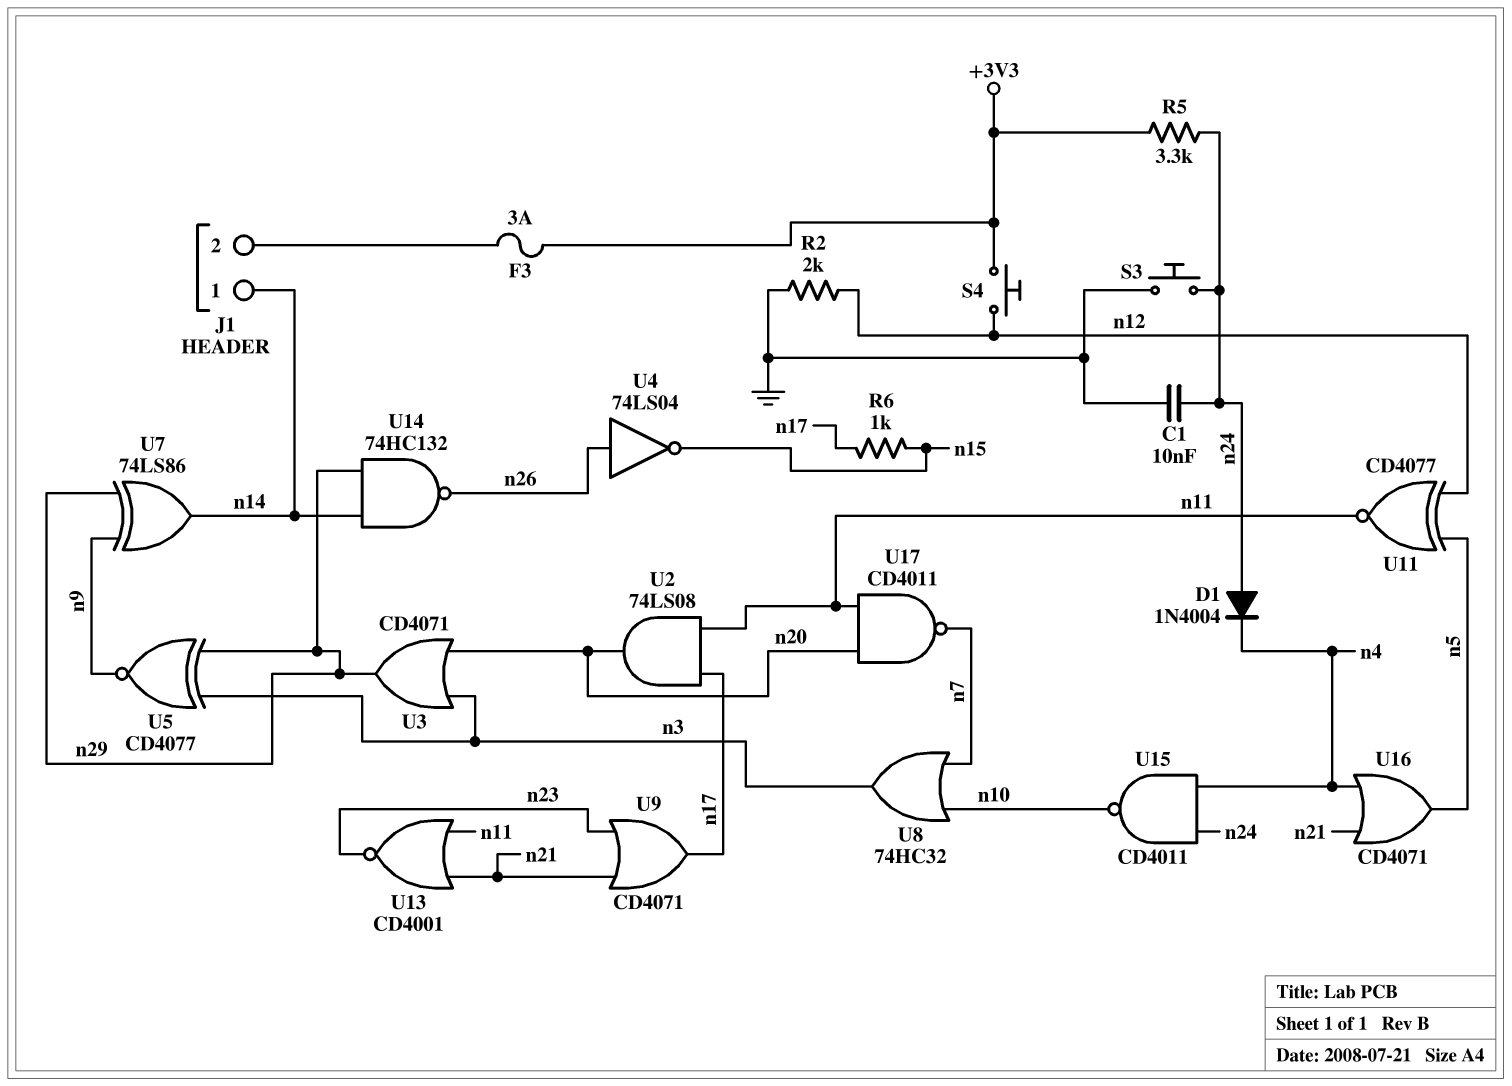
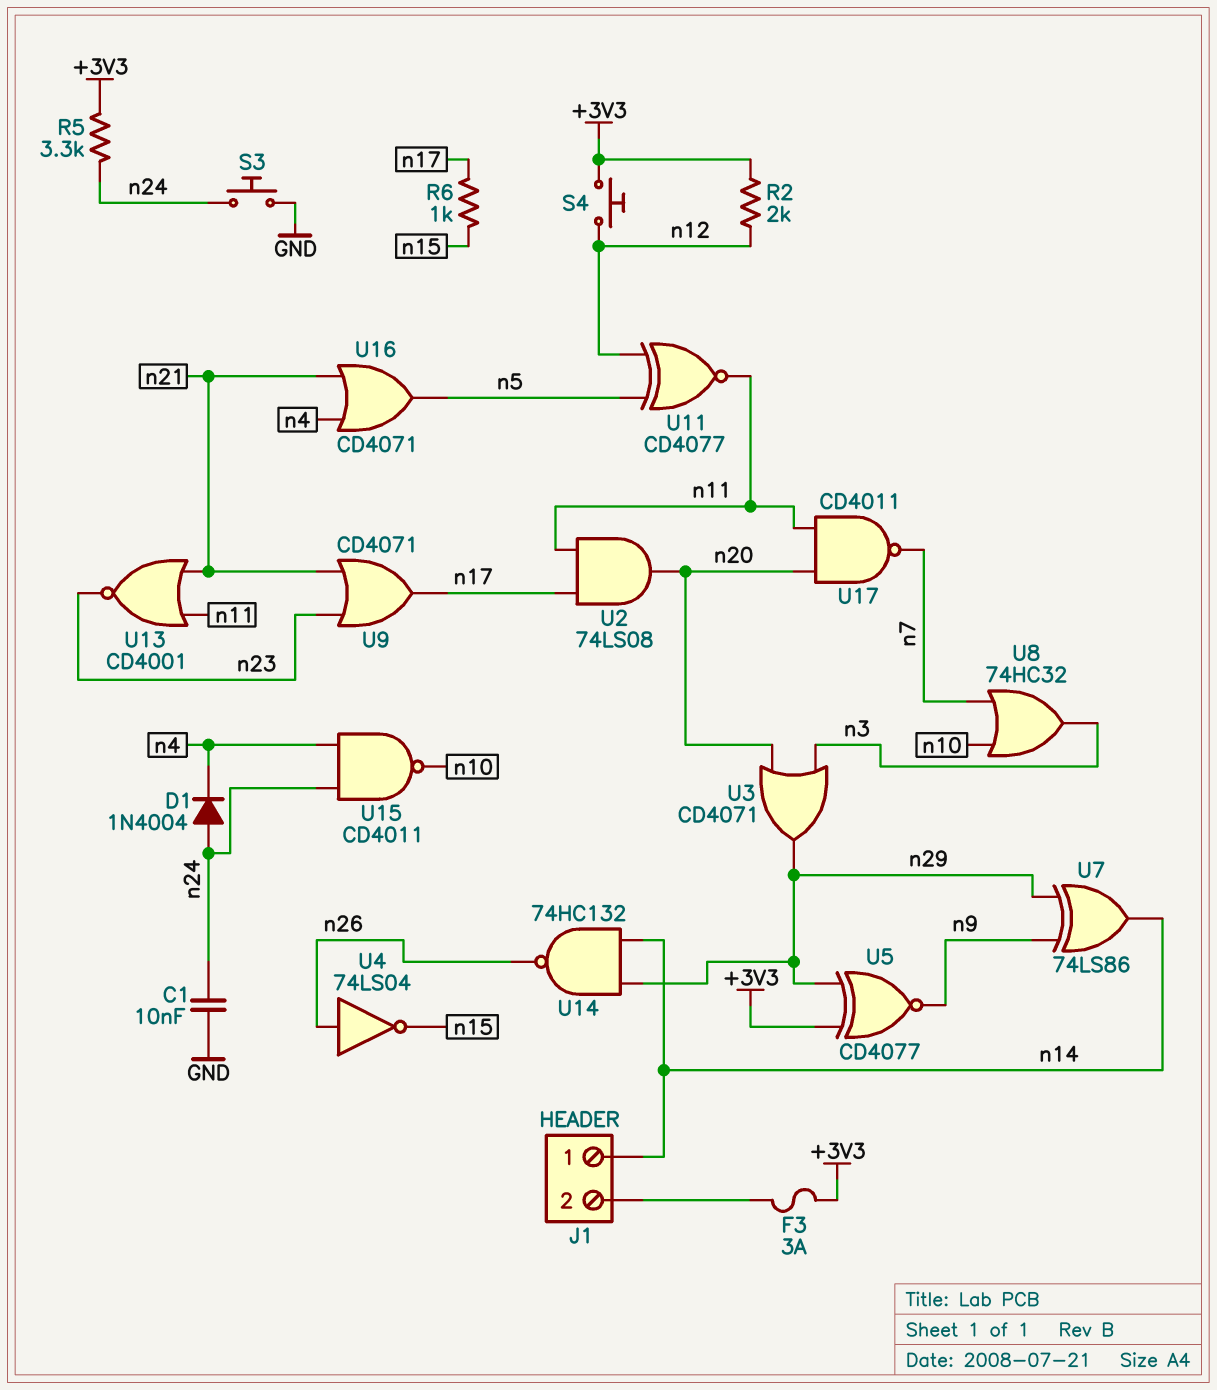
R2: 2k (GND, n12) -> 2k (+3V3, n12)
U5: XNOR CD4077 (in n3, in n29, out n9) -> XNOR CD4077 (in +3V3, in n29, out n9)

